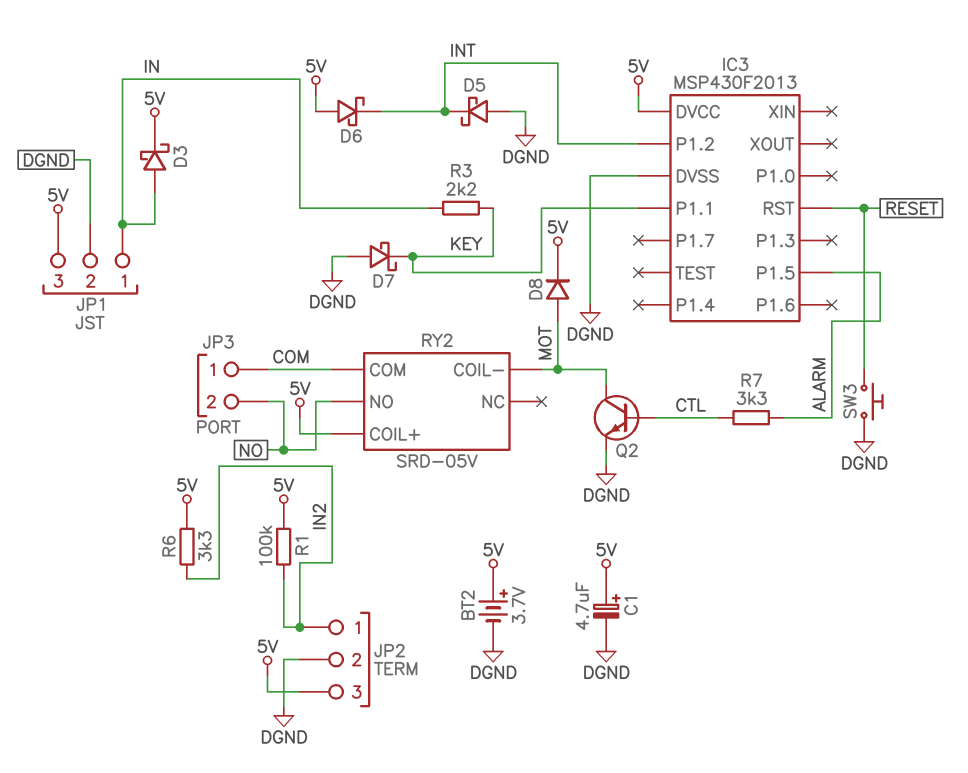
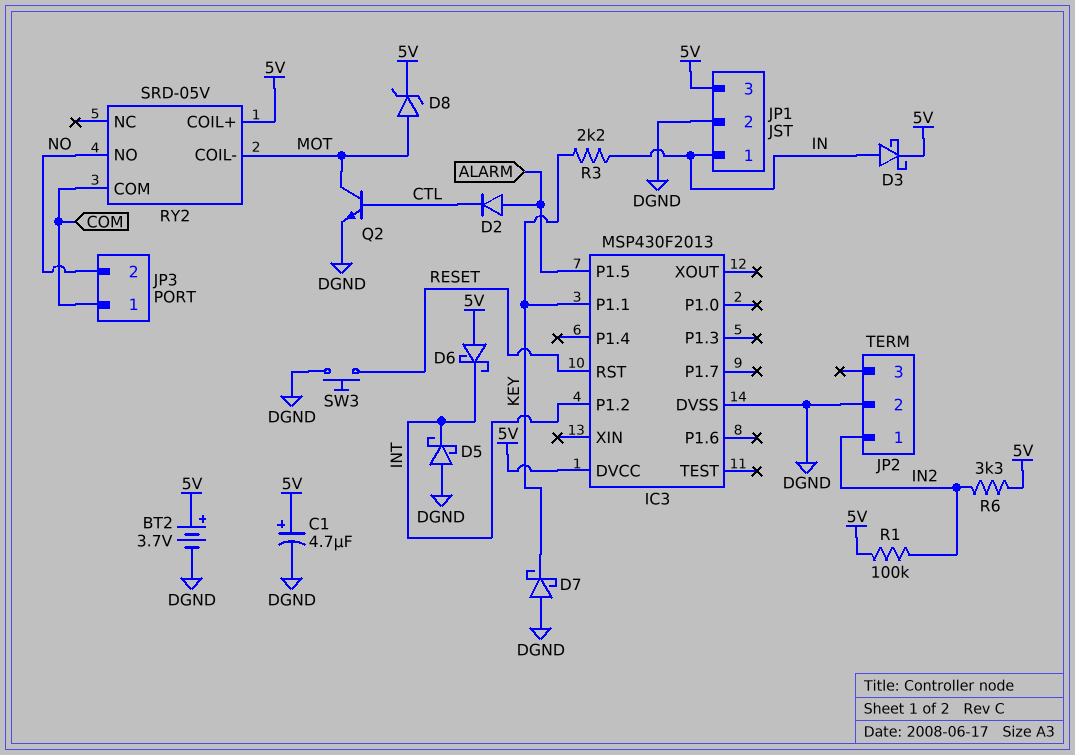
D2: none -> diode (A ALARM, K CTL)
D8: diode (A MOT, K 5V) -> zener (A MOT, K 5V)
JP2 pin 3: 5V -> none
R7: 3.3k (ALARM, CTL) -> none

